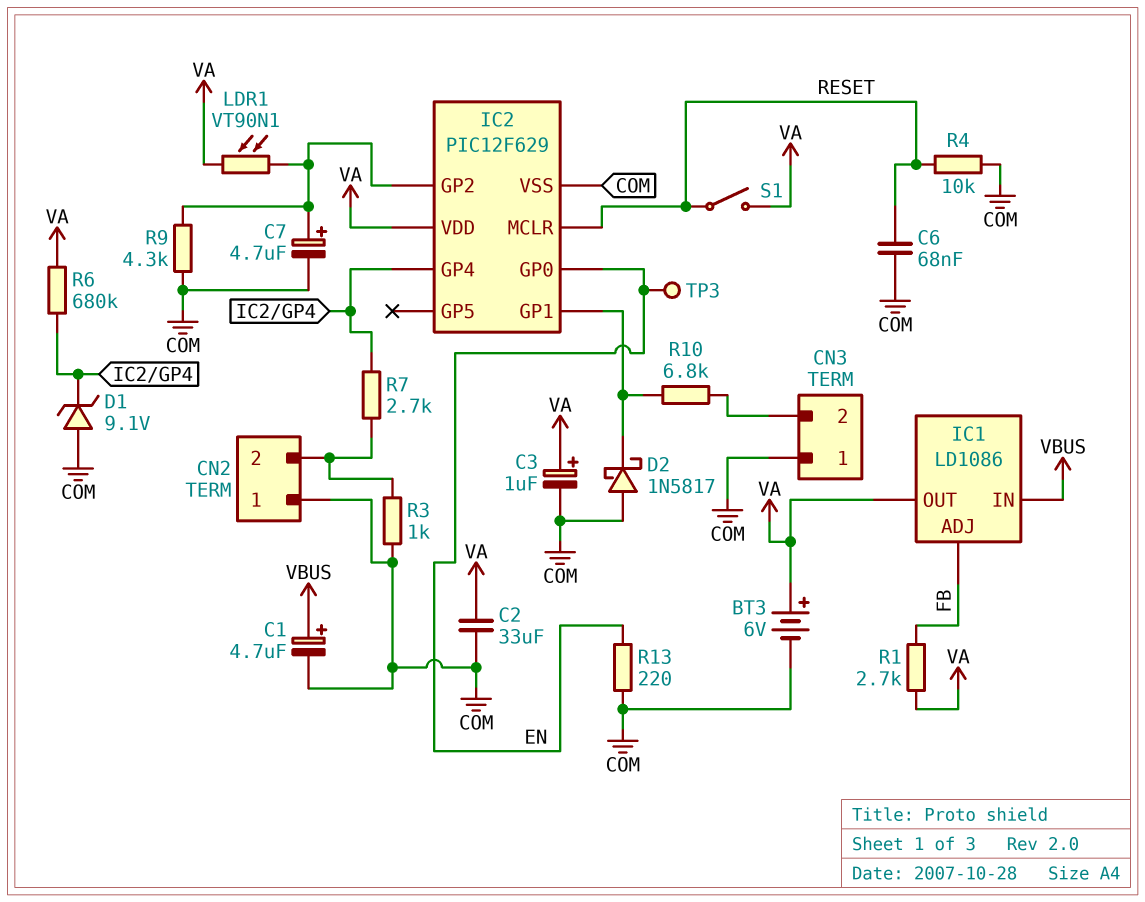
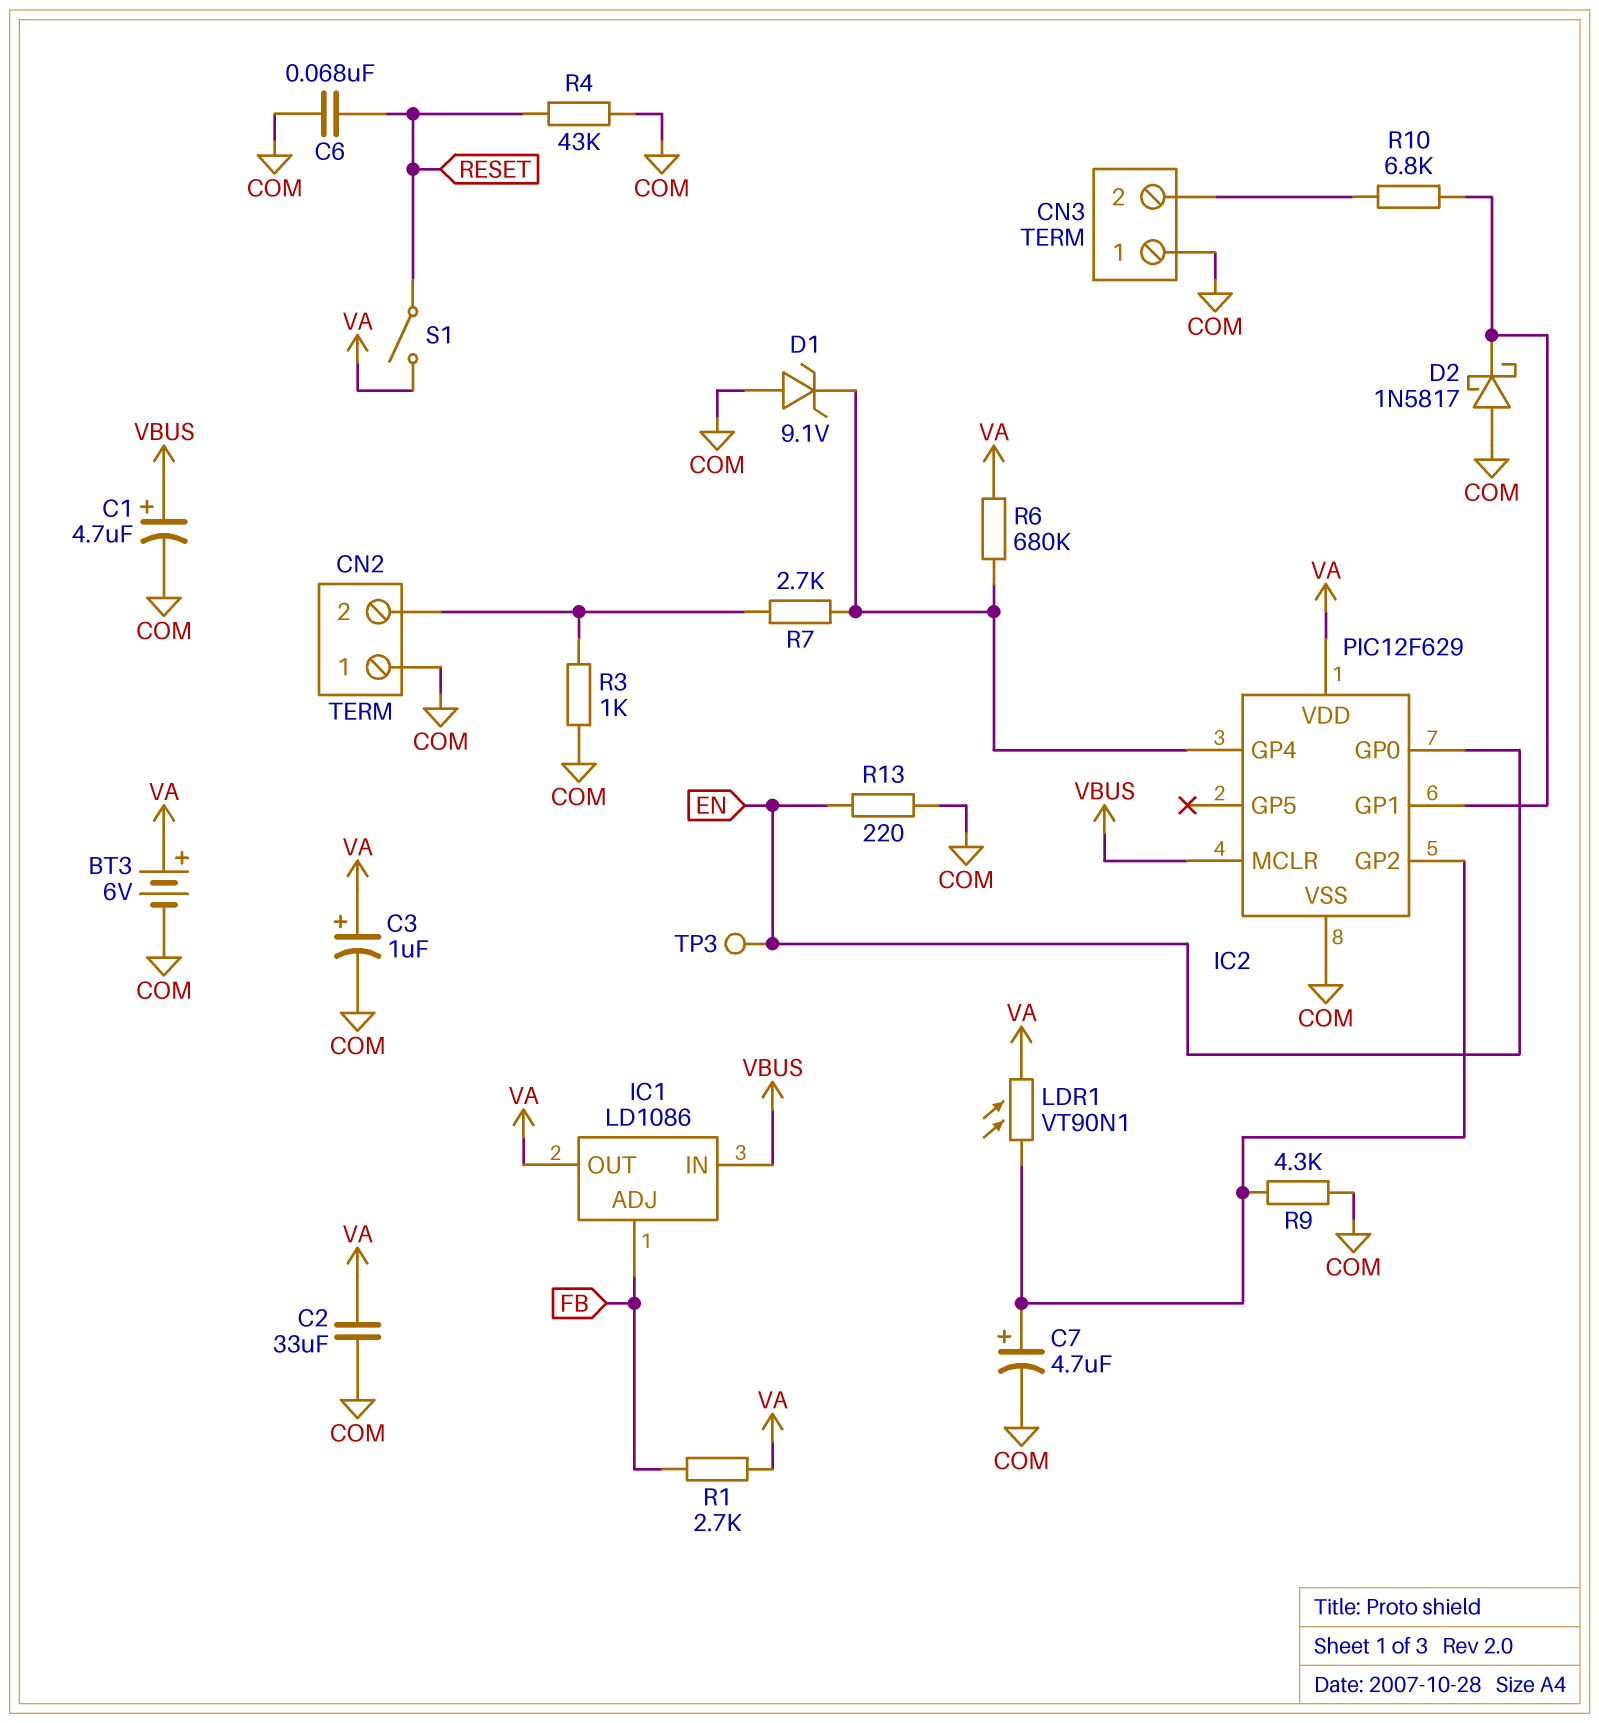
IC2 pin MCLR: RESET -> VBUS
R4: 10k (COM, RESET) -> 43k (COM, RESET)

